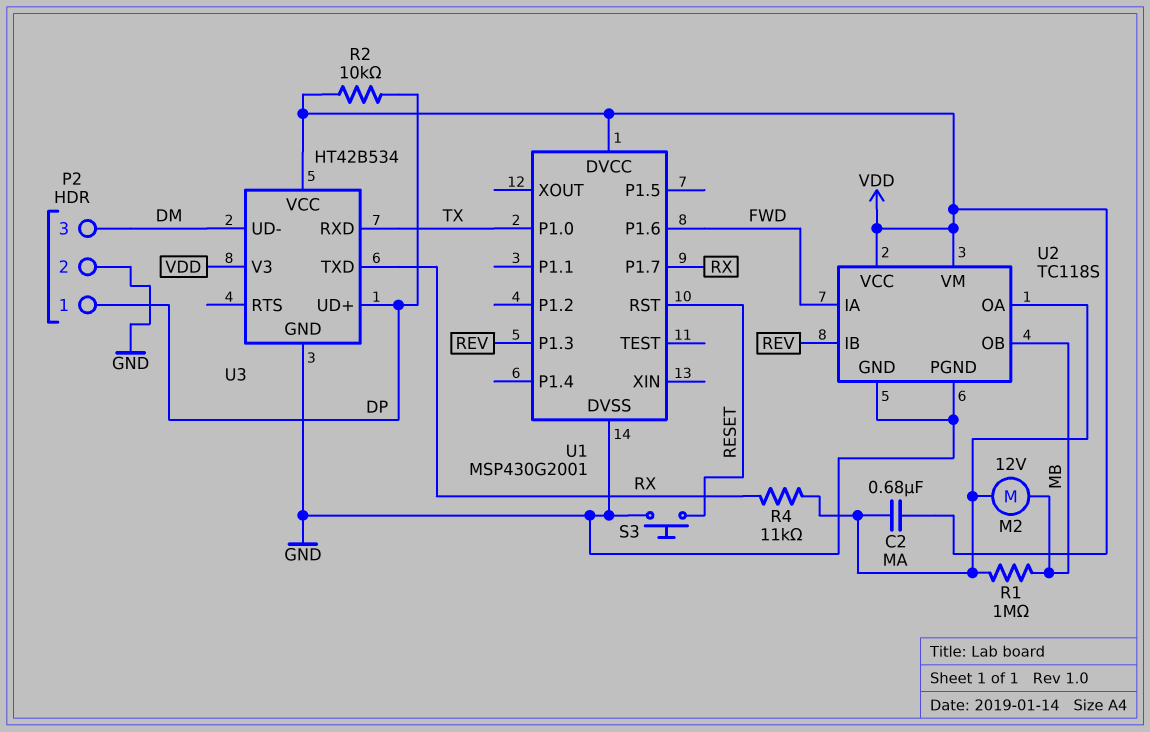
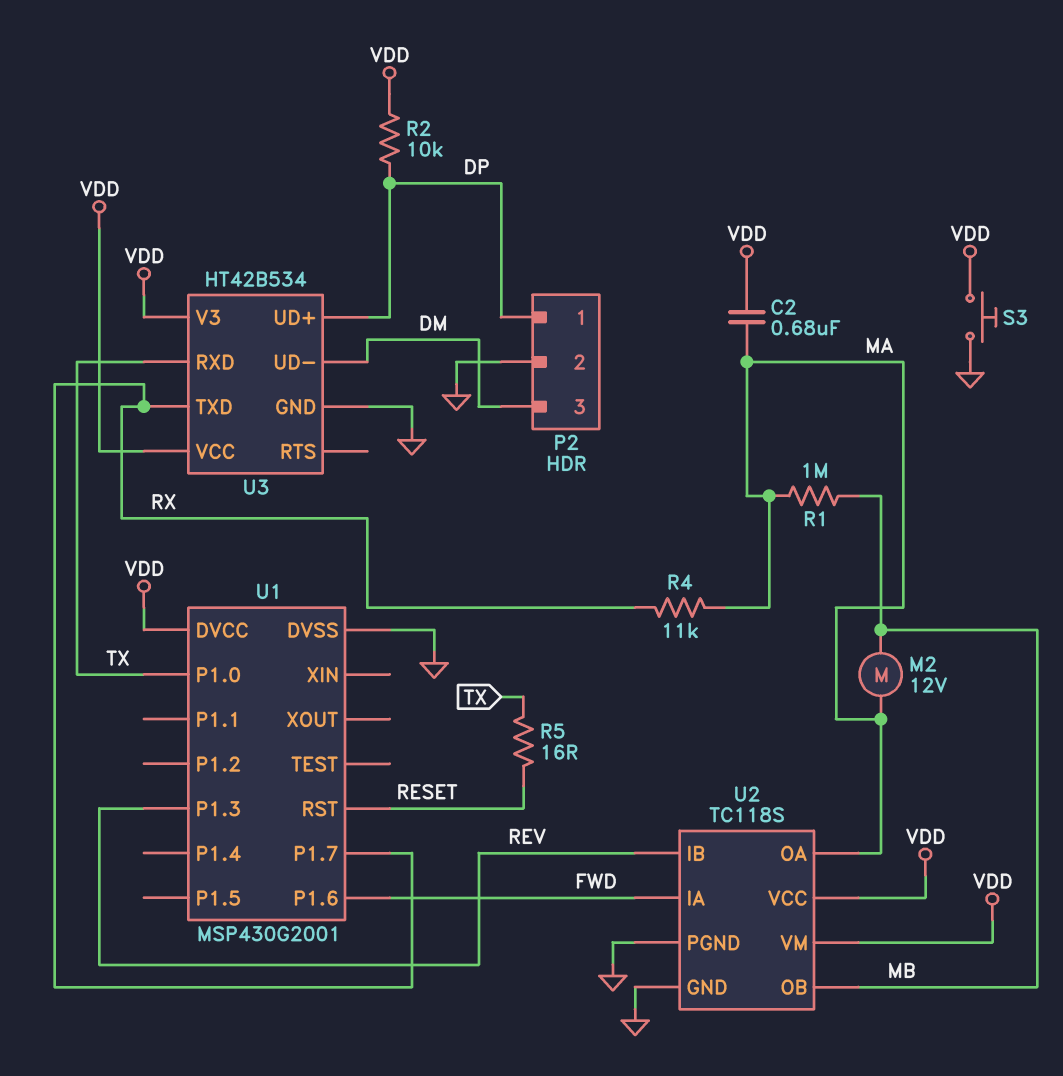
R5: none -> 16 (RESET, TX)
S3: button (GND, RESET) -> button (GND, VDD)

